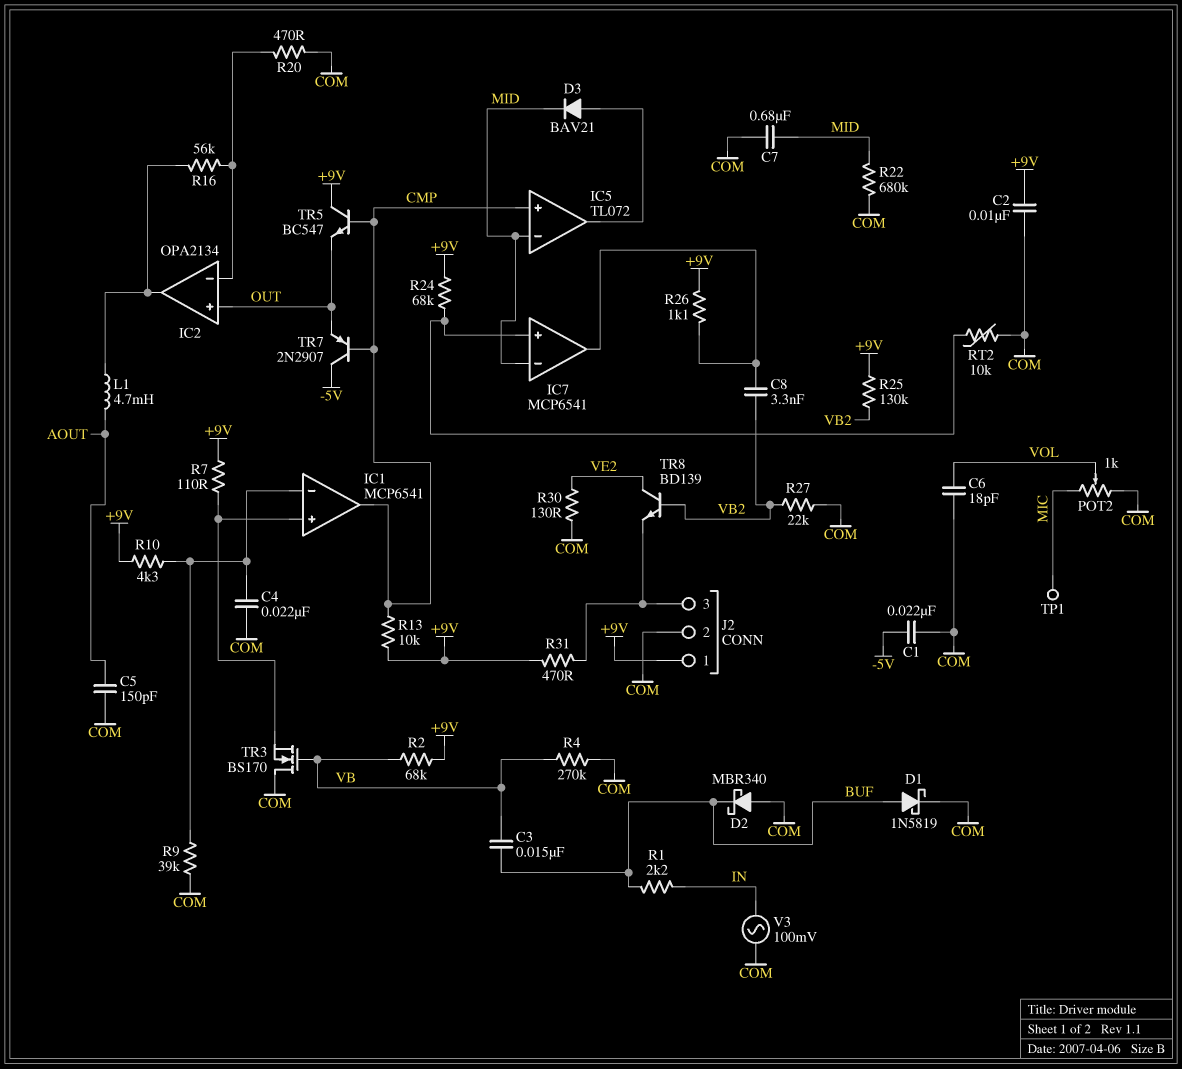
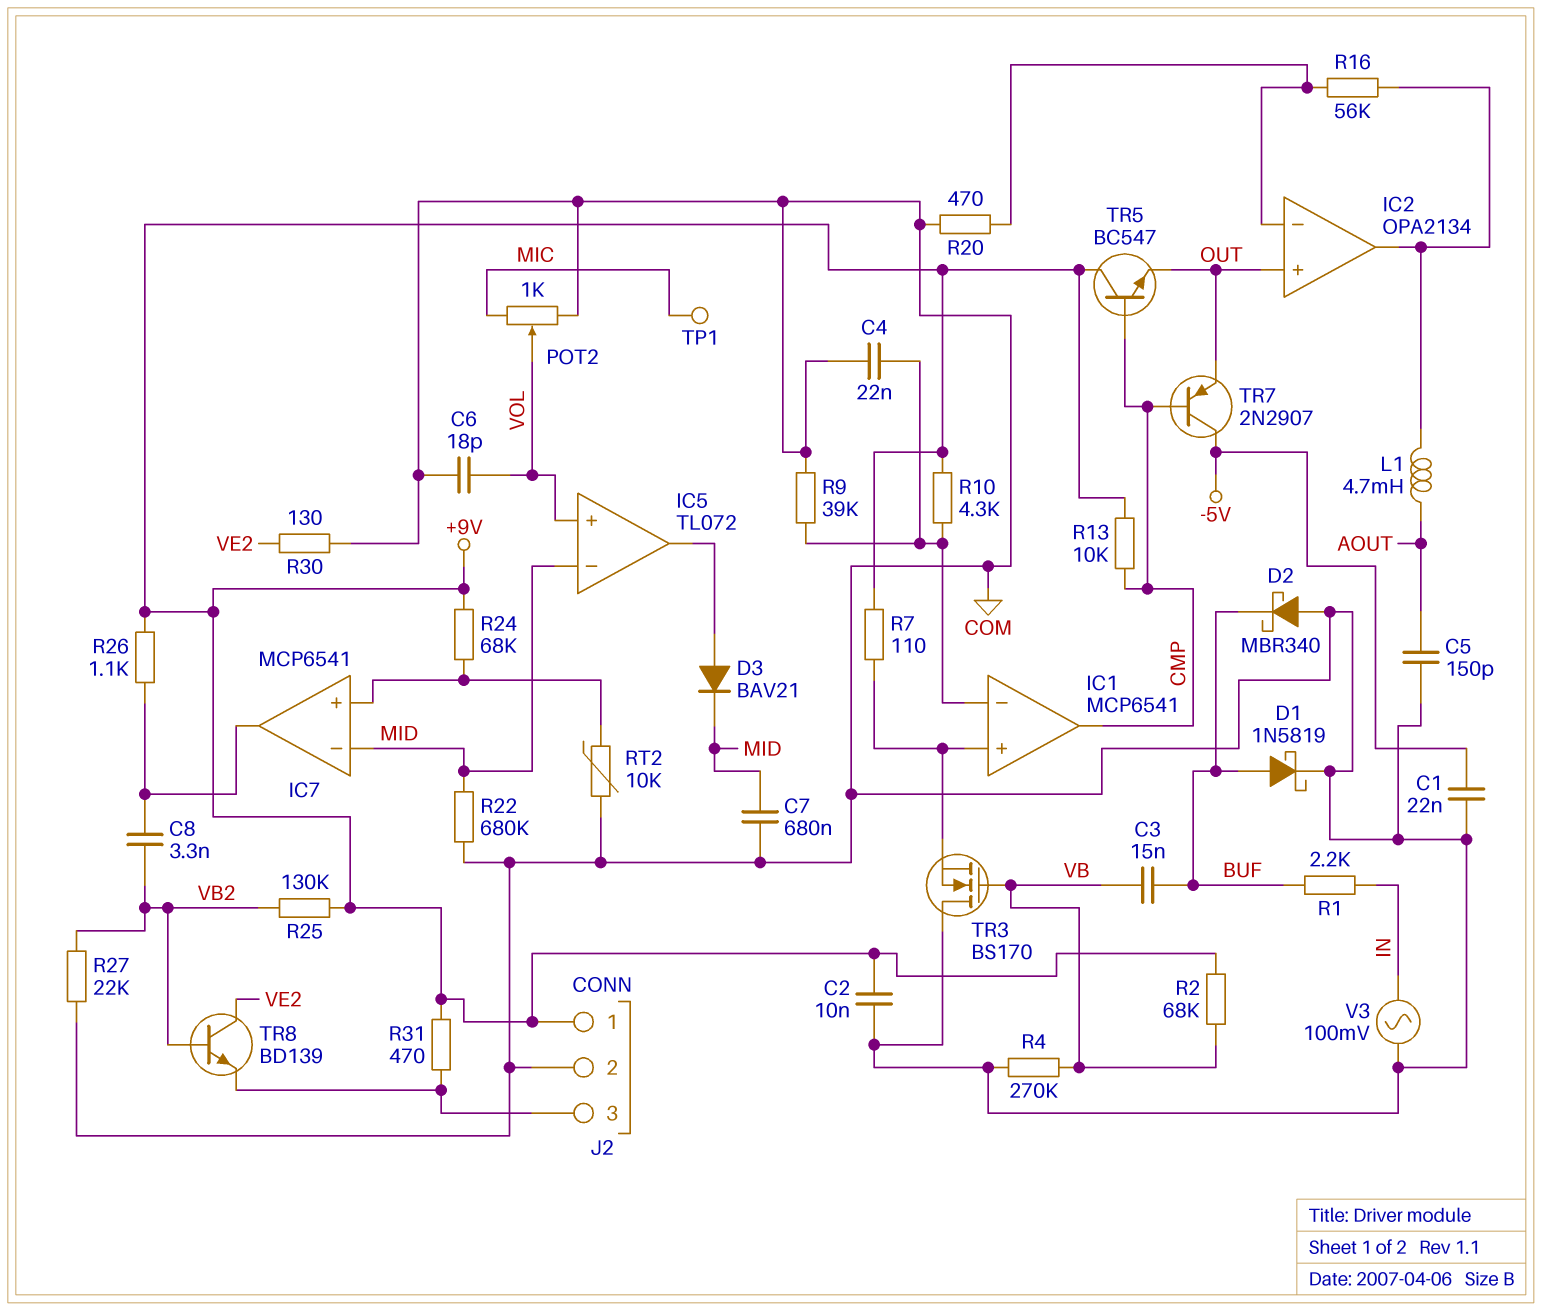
IC5 pin in+: CMP -> VOL

